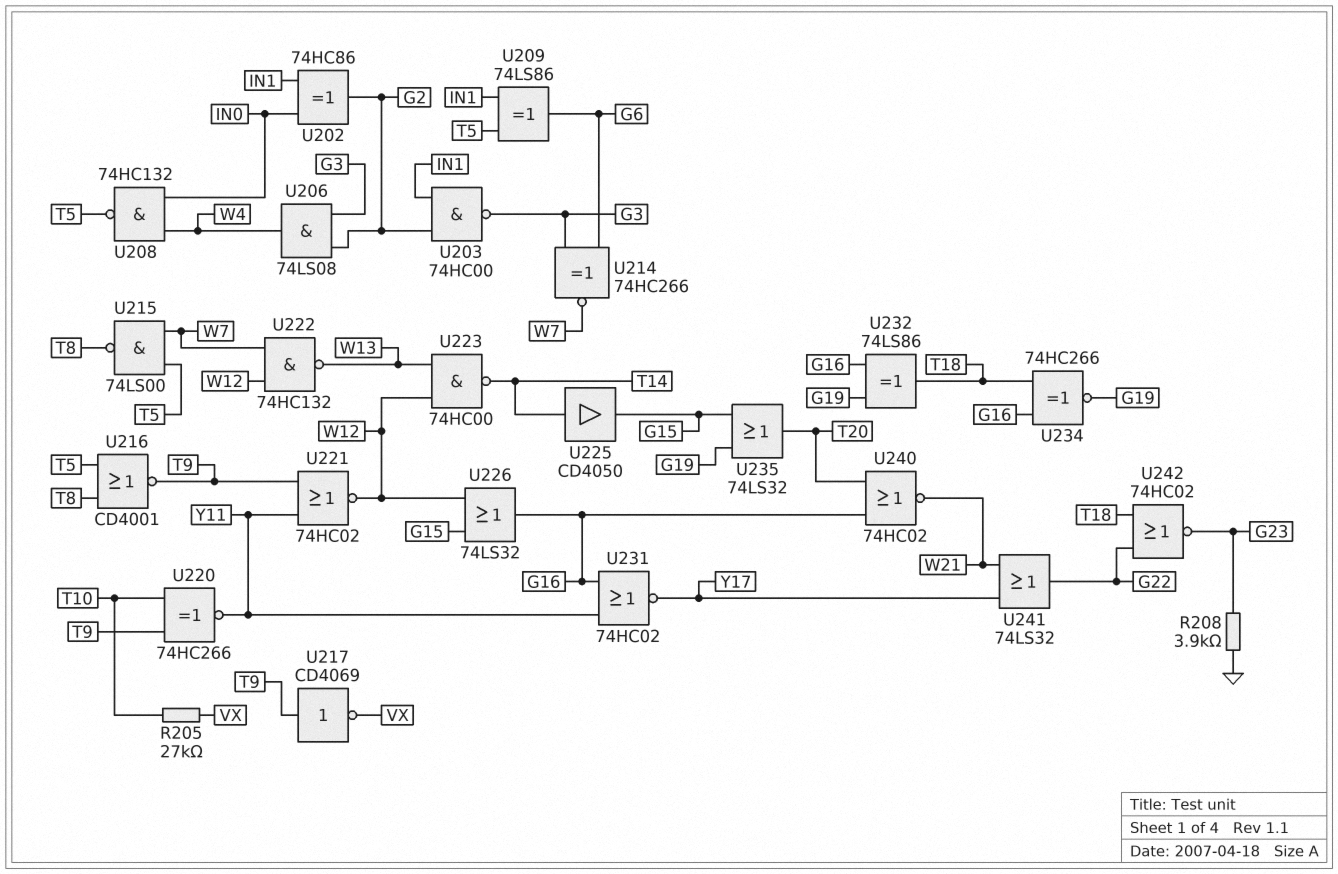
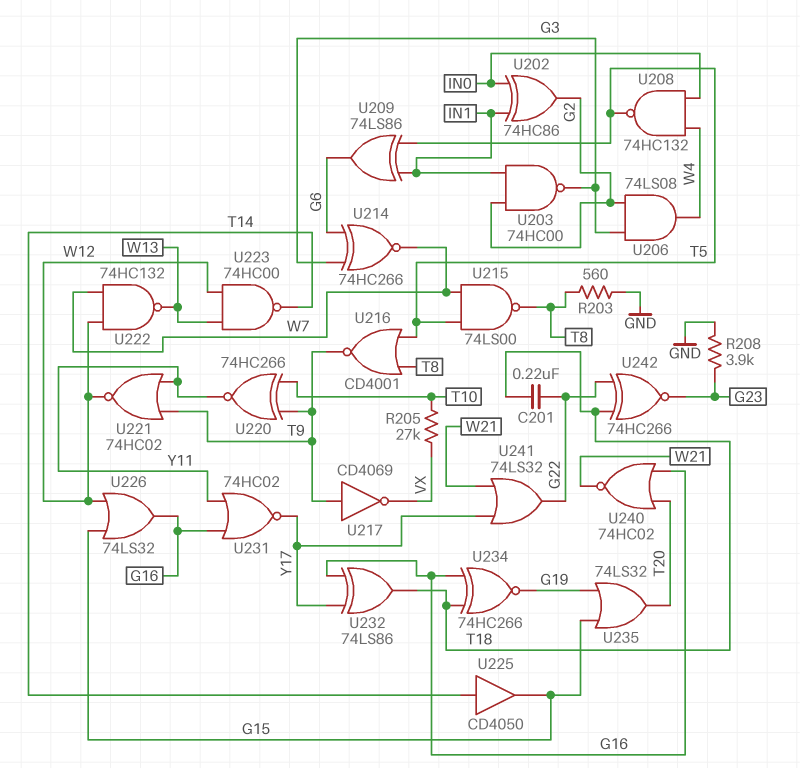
C201: none -> 220nF (G22, T18)
R203: none -> 560 (GND, T8)
U232: XOR 74LS86 (in G16, in G19, out T18) -> XOR 74LS86 (in G16, in Y17, out T18)
U242: NOR 74HC02 (in G22, in T18, out G23) -> XNOR 74HC266 (in G22, in T18, out G23)

